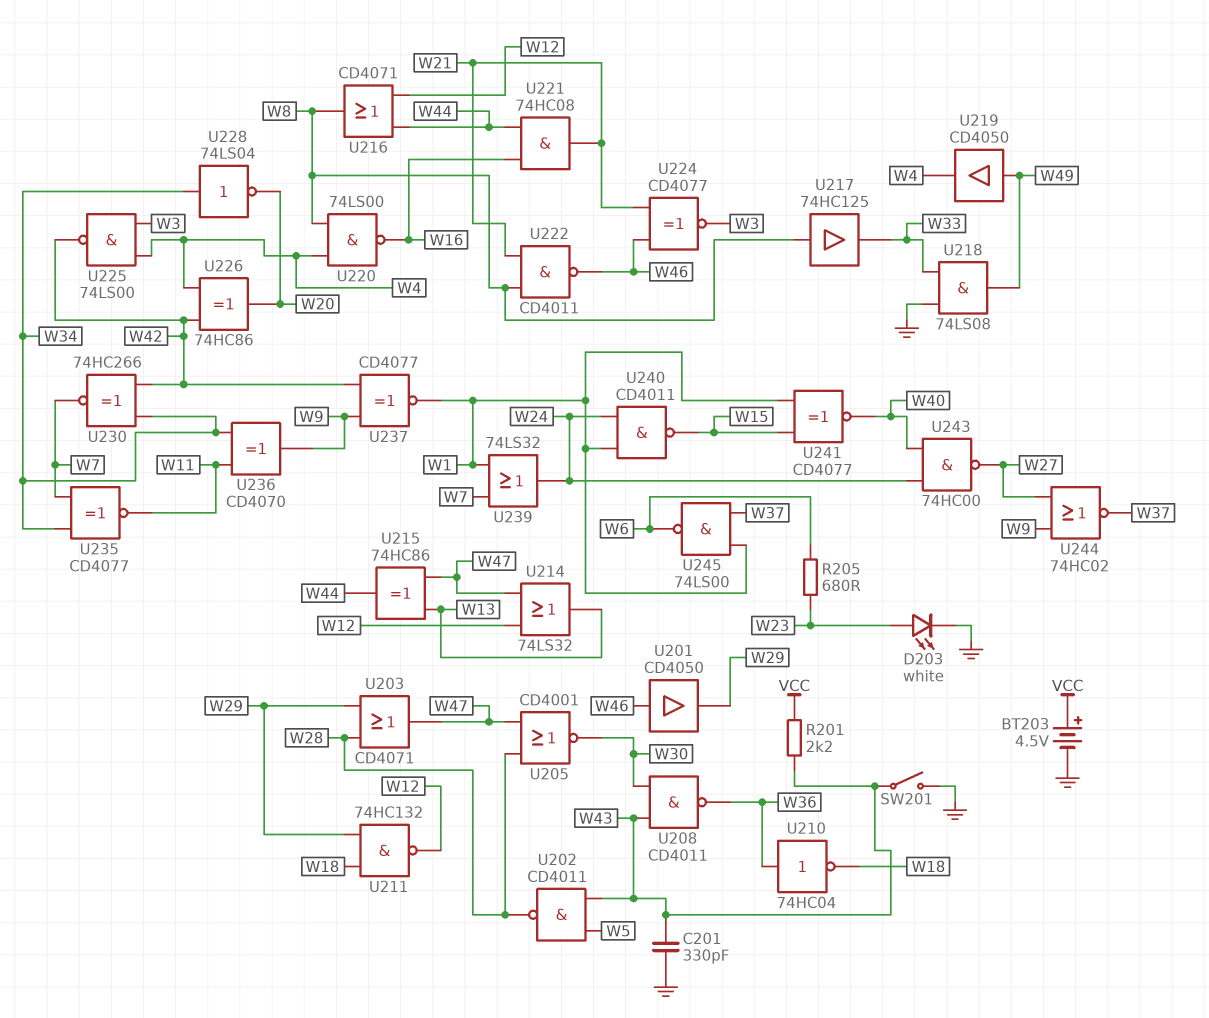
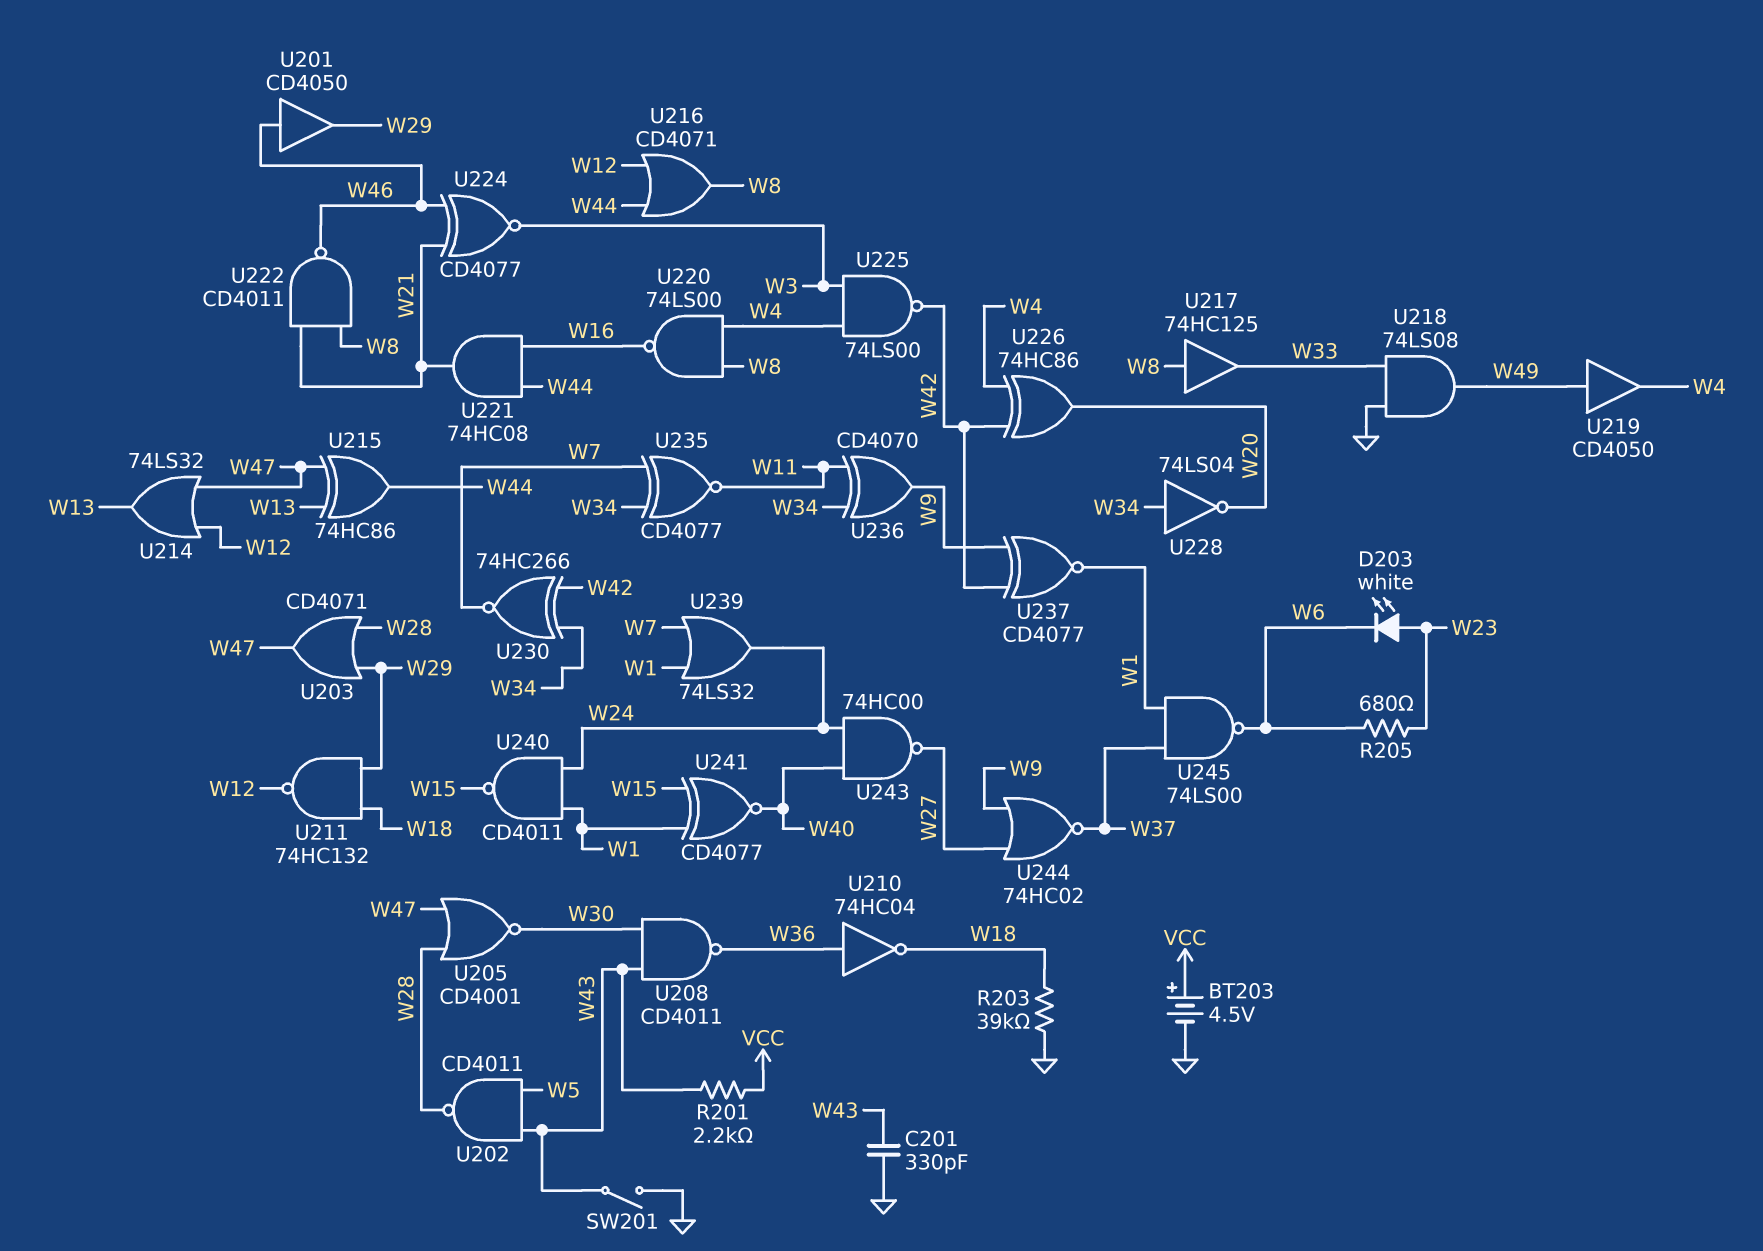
D203: LED white (A W23, K GND) -> LED white (A W23, K W6)
R203: none -> 39k (GND, W18)

